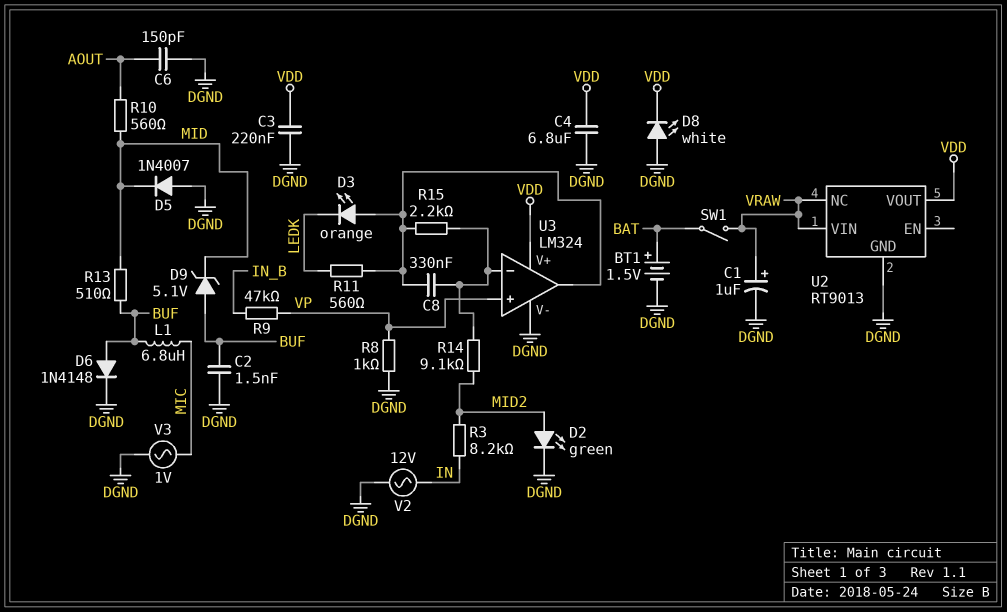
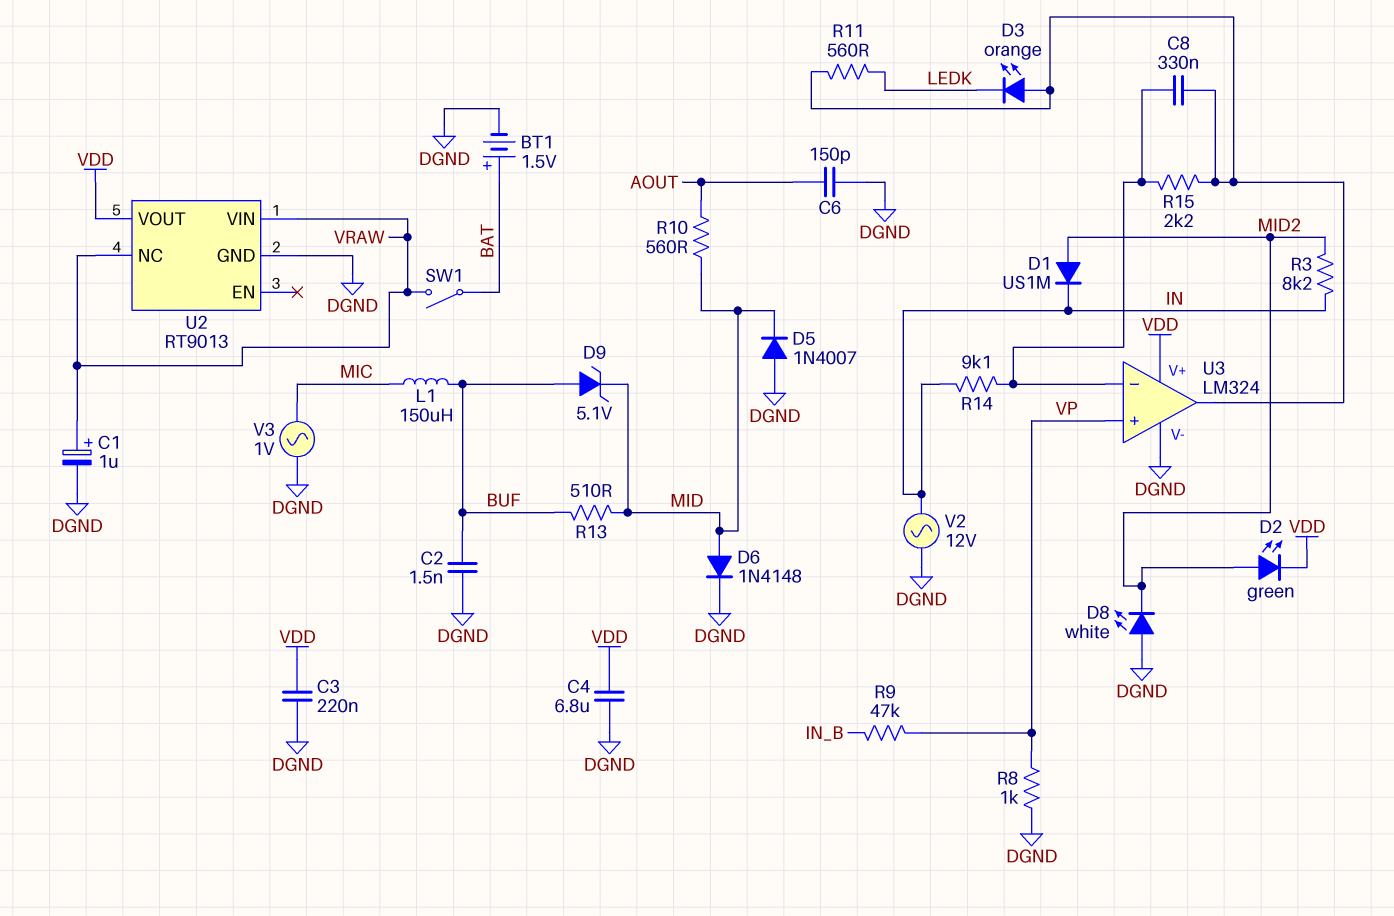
D1: none -> diode US1M (A MID2, K IN)
D2: LED green (A MID2, K DGND) -> LED green (A MID2, K VDD)
D6: diode 1N4148 (A BUF, K DGND) -> diode 1N4148 (A MID, K DGND)
D8: LED white (A DGND, K VDD) -> LED white (A DGND, K MID2)
L1: 6.8uH (BUF, MIC) -> 150uH (BUF, MIC)
R14: 9.1k (MID2, U3/in-) -> 9.1k (IN, U3/in-)

